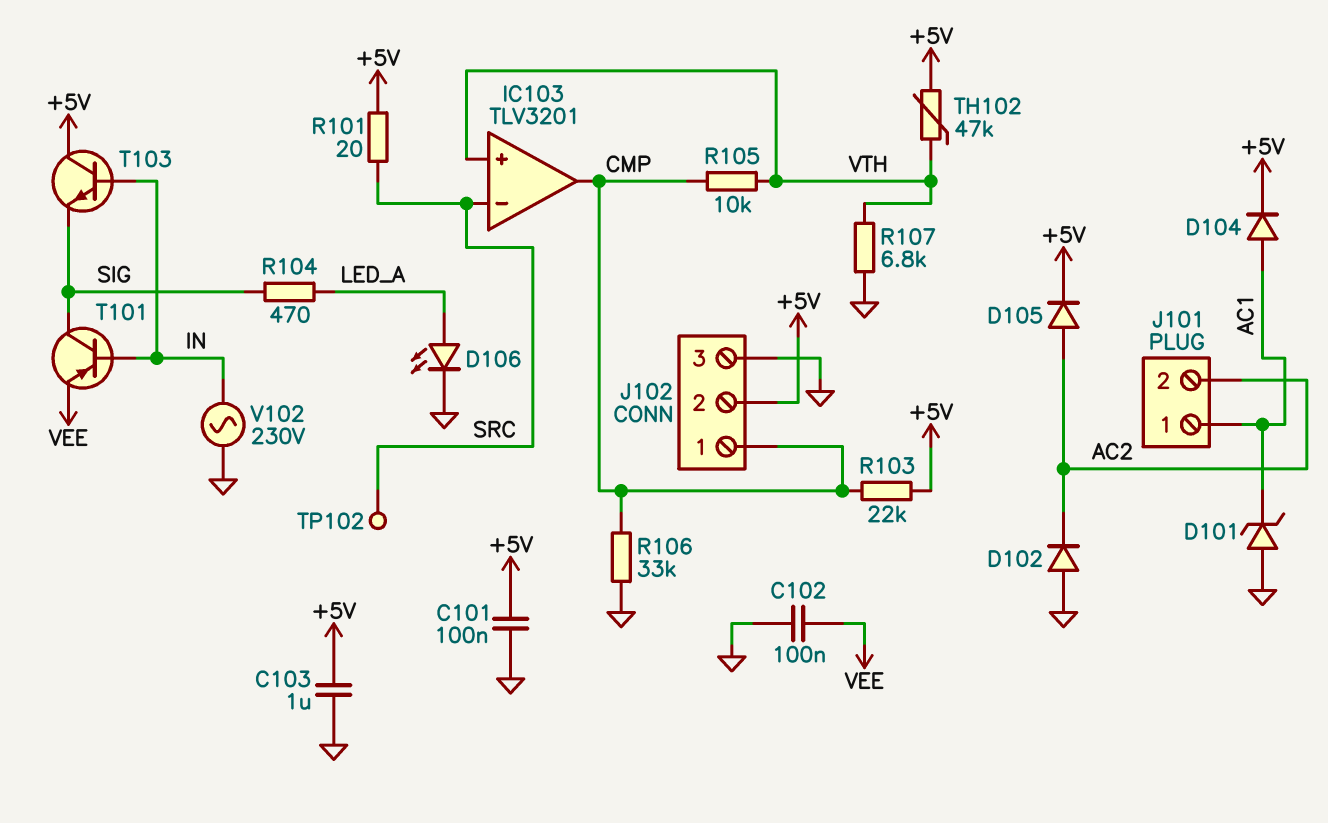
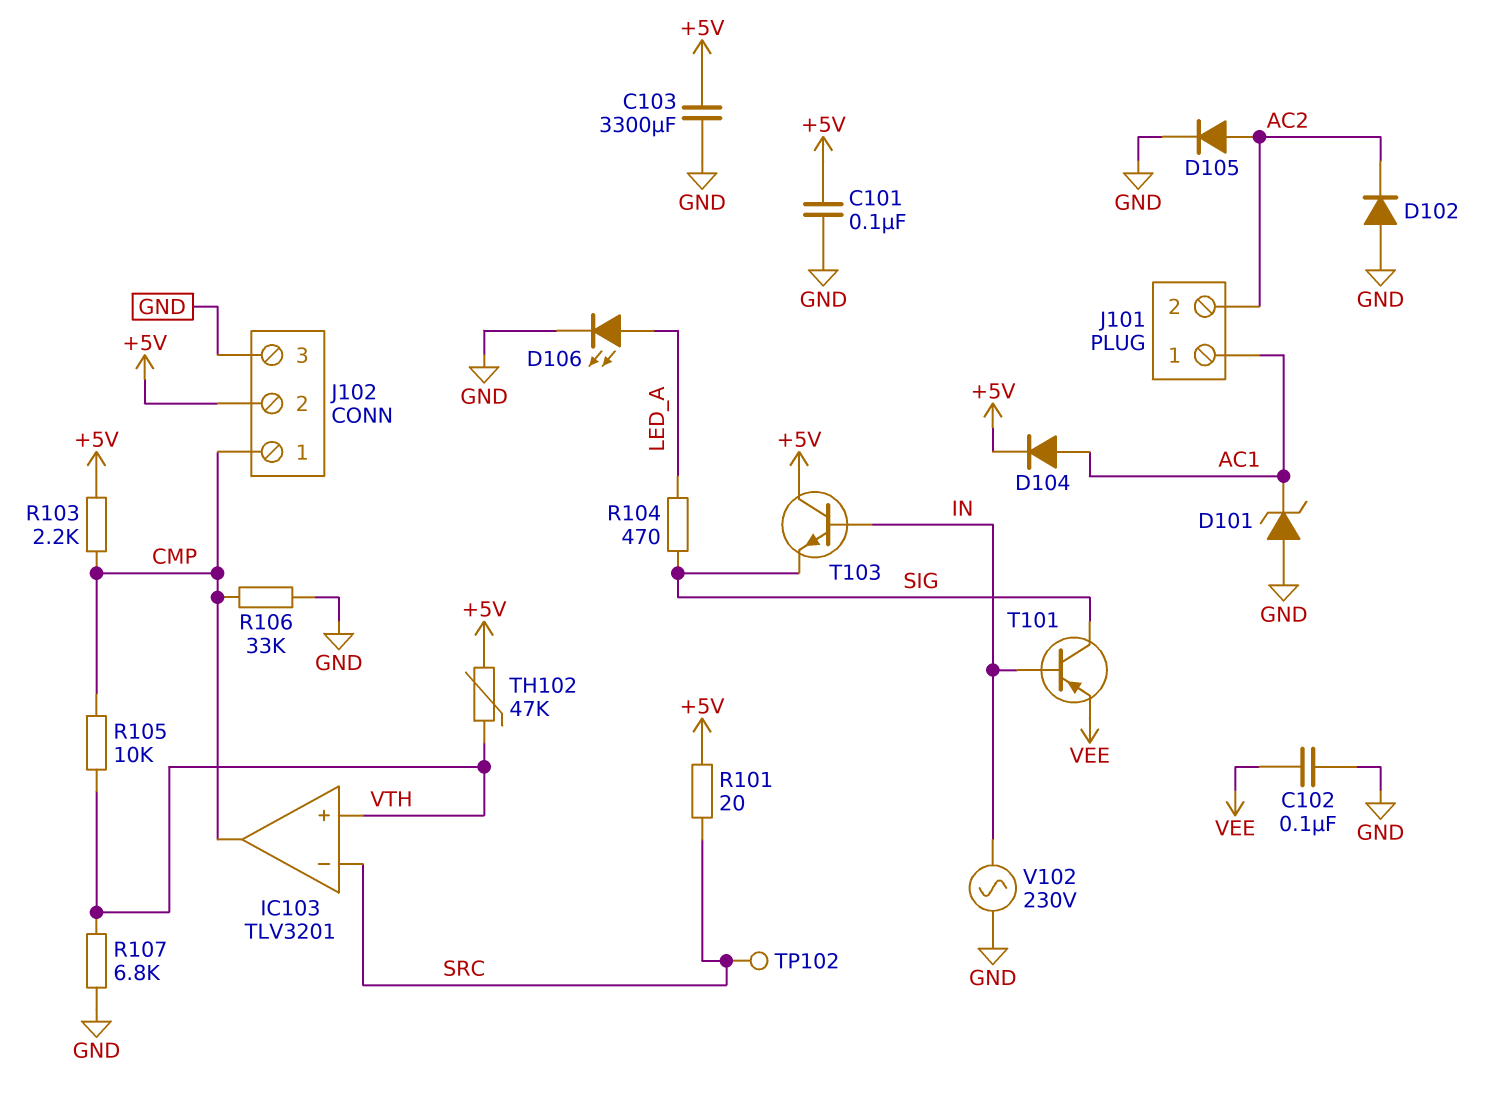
C103: 1uF (+5V, GND) -> 3300uF (+5V, GND)
D105: diode (A AC2, K +5V) -> diode (A AC2, K GND)
R103: 22k (+5V, CMP) -> 2.2k (+5V, CMP)

